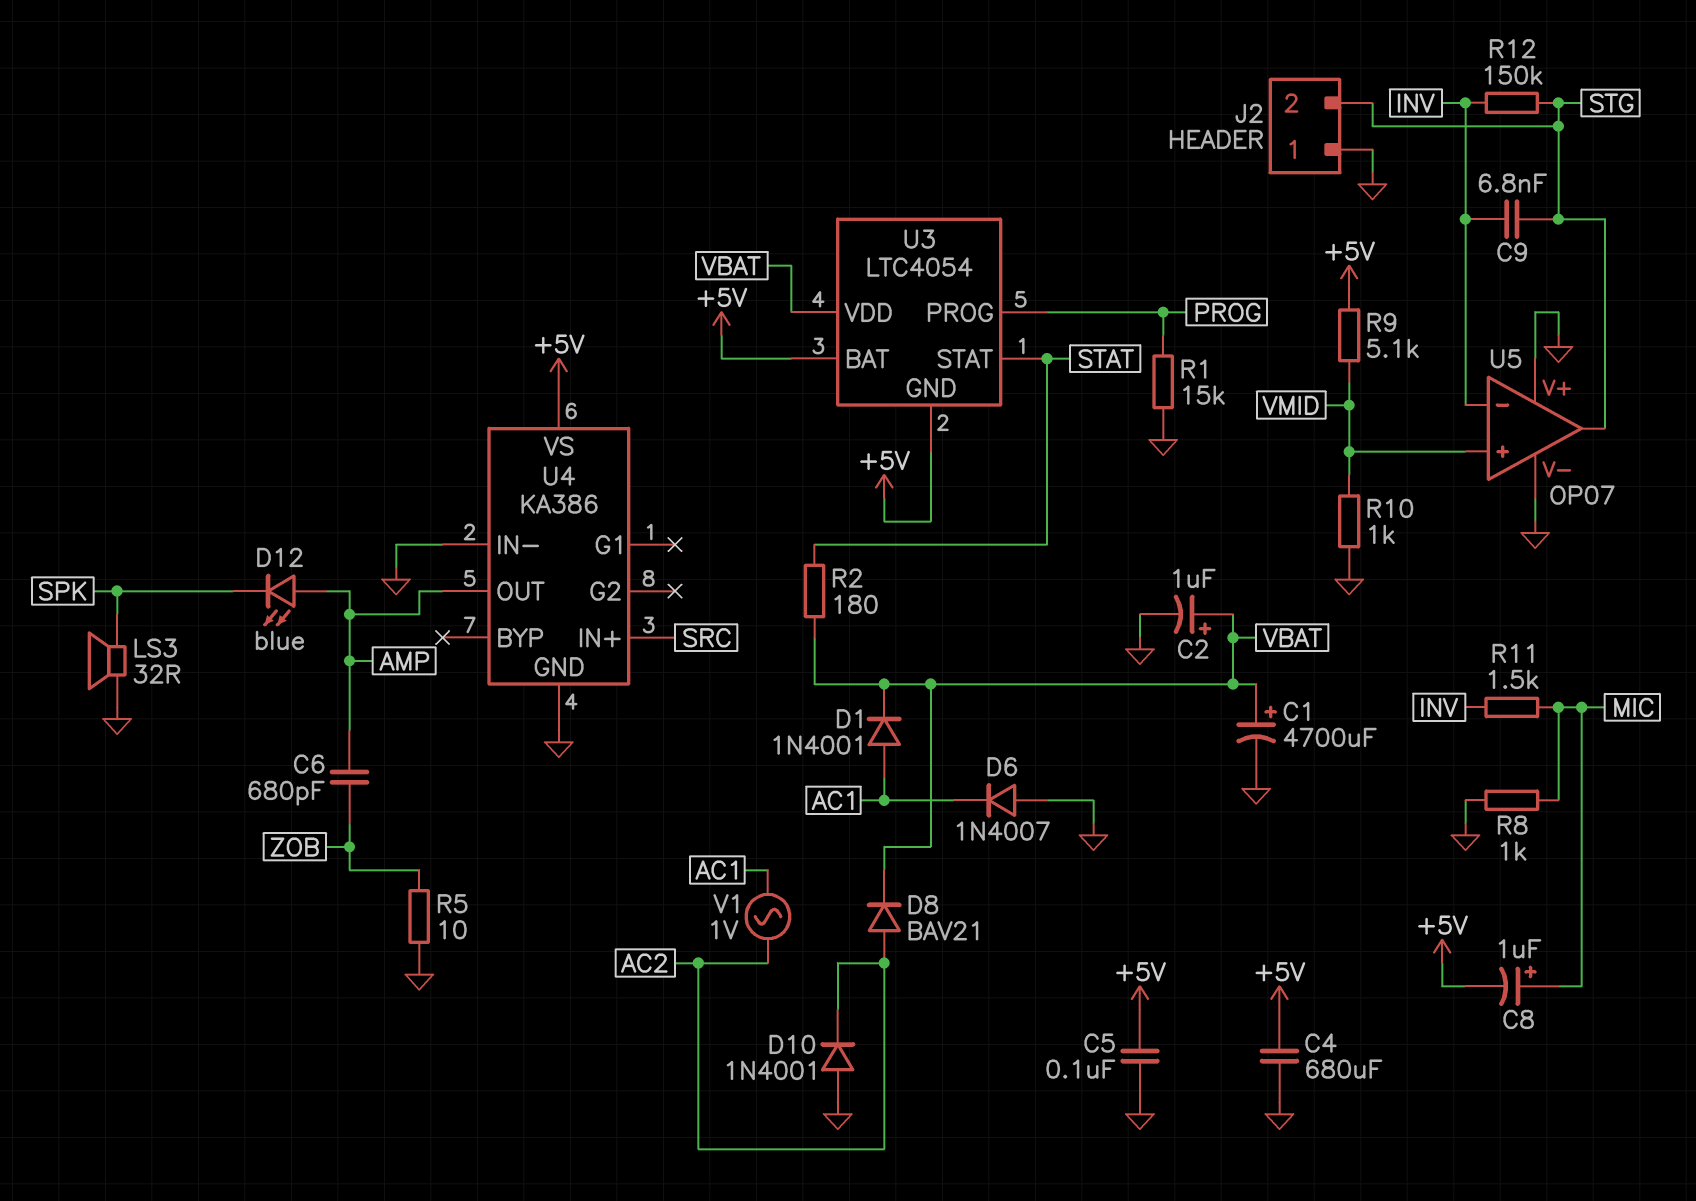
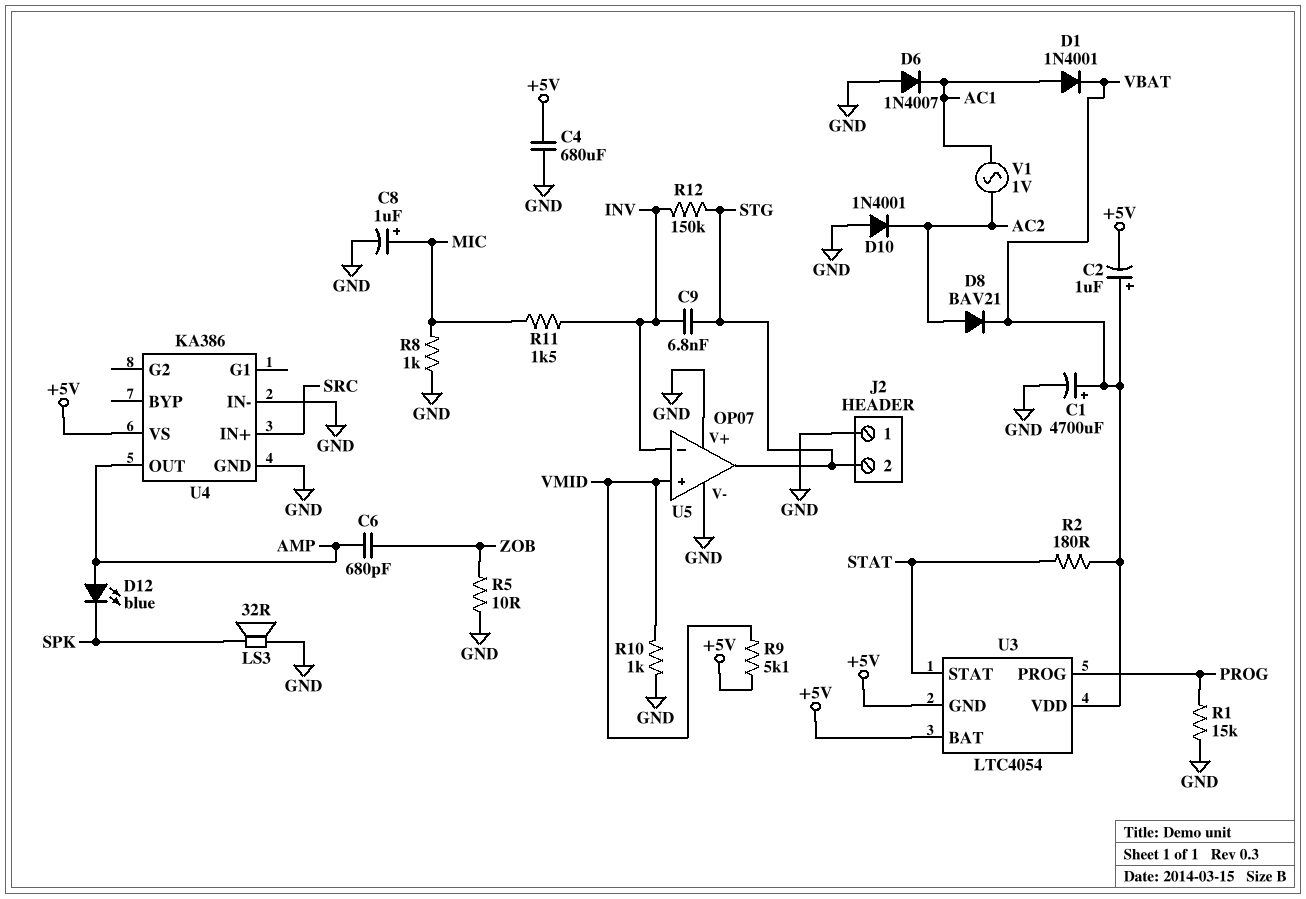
C2: 1uF (plus VBAT, minus GND) -> 1uF (plus VBAT, minus +5V)
C5: 100nF (+5V, GND) -> none
C8: 1uF (plus MIC, minus +5V) -> 1uF (plus MIC, minus GND)

